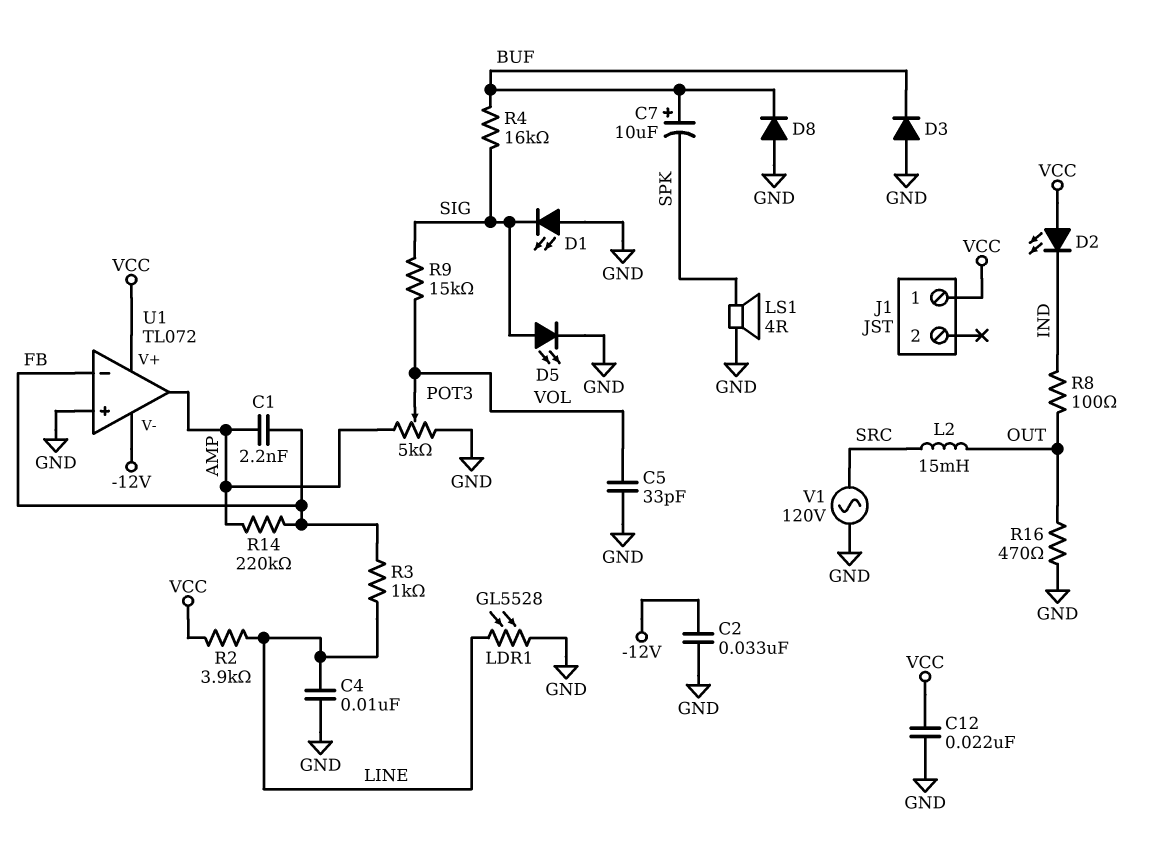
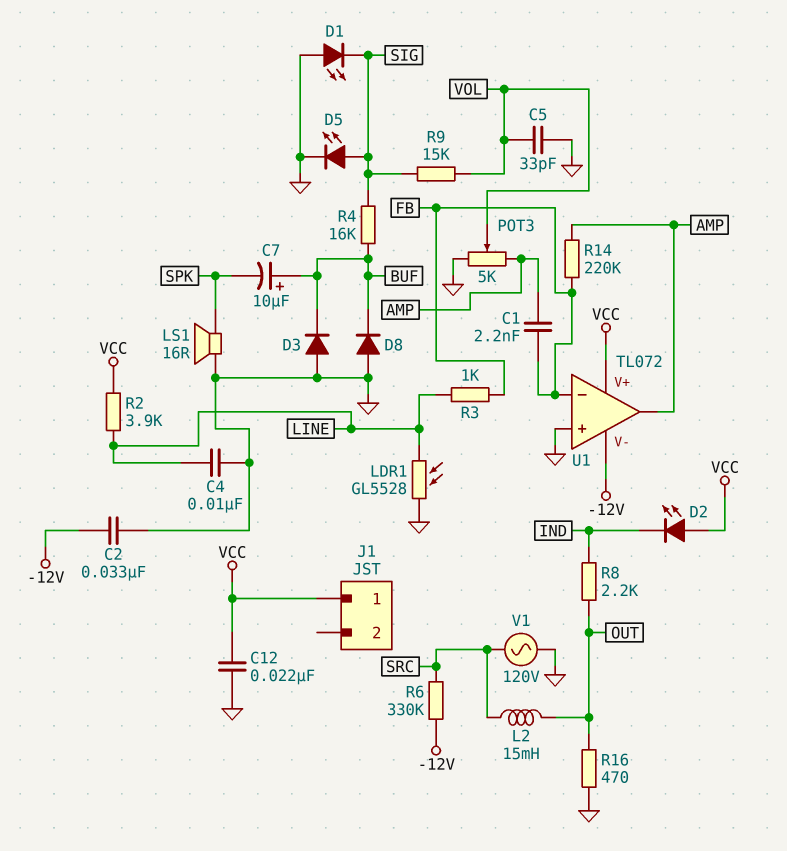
LS1: speaker 4R (GND, SPK) -> speaker 16R (GND, SPK)
R6: none -> 330k (-12V, SRC)
R8: 100 (IND, OUT) -> 2.2k (IND, OUT)

